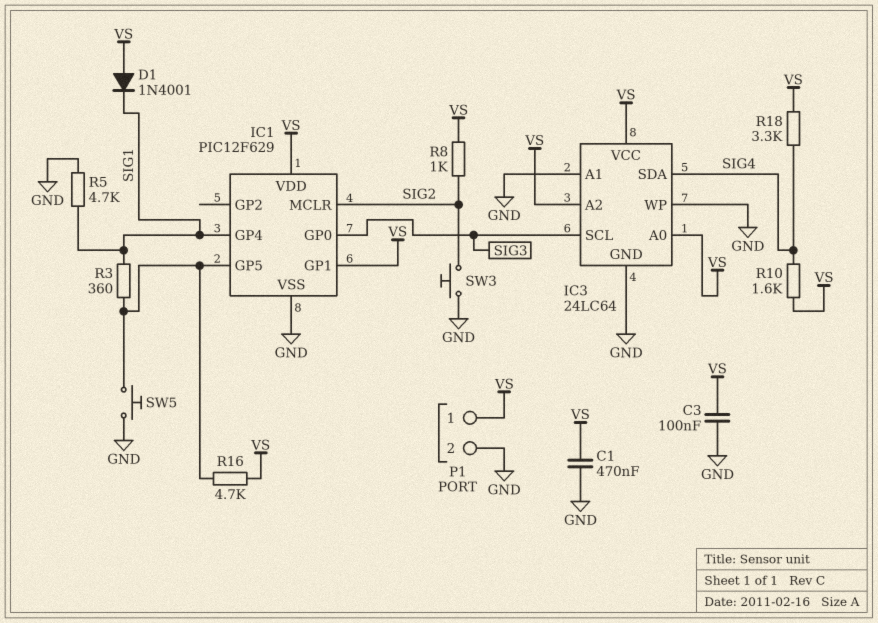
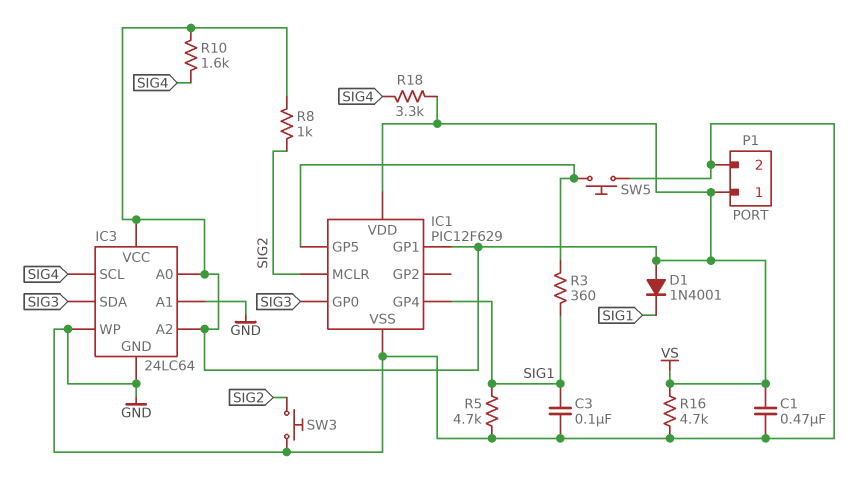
C3: 100nF (GND, VS) -> 100nF (GND, SIG1)
IC3 pin SCL: SIG3 -> SIG4
IC3 pin SDA: SIG4 -> SIG3
R16: 4.7k (IC1/GP5, VS) -> 4.7k (GND, VS)

